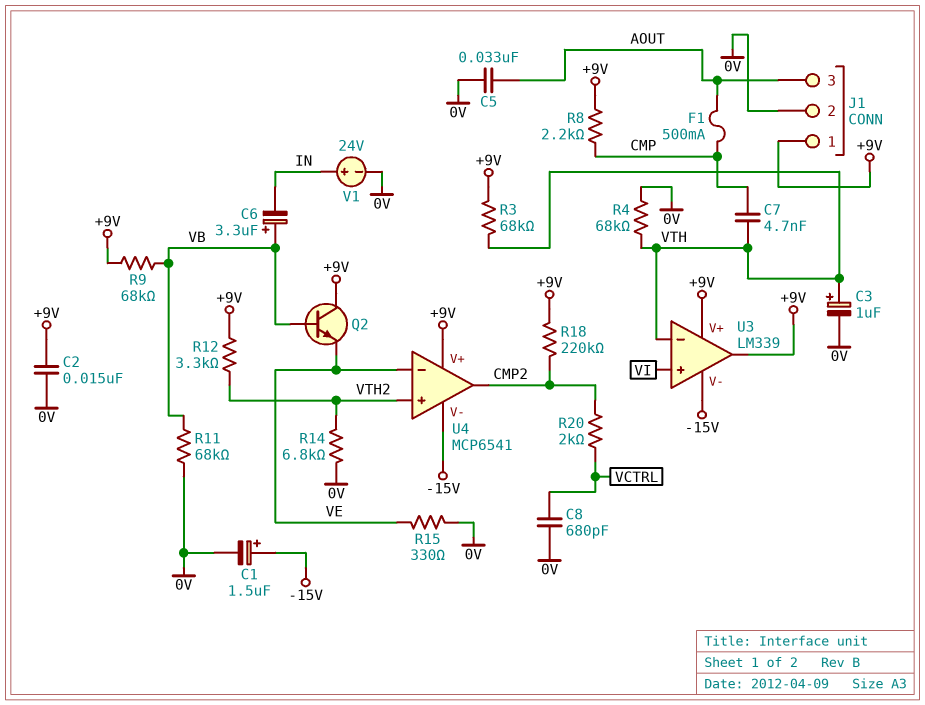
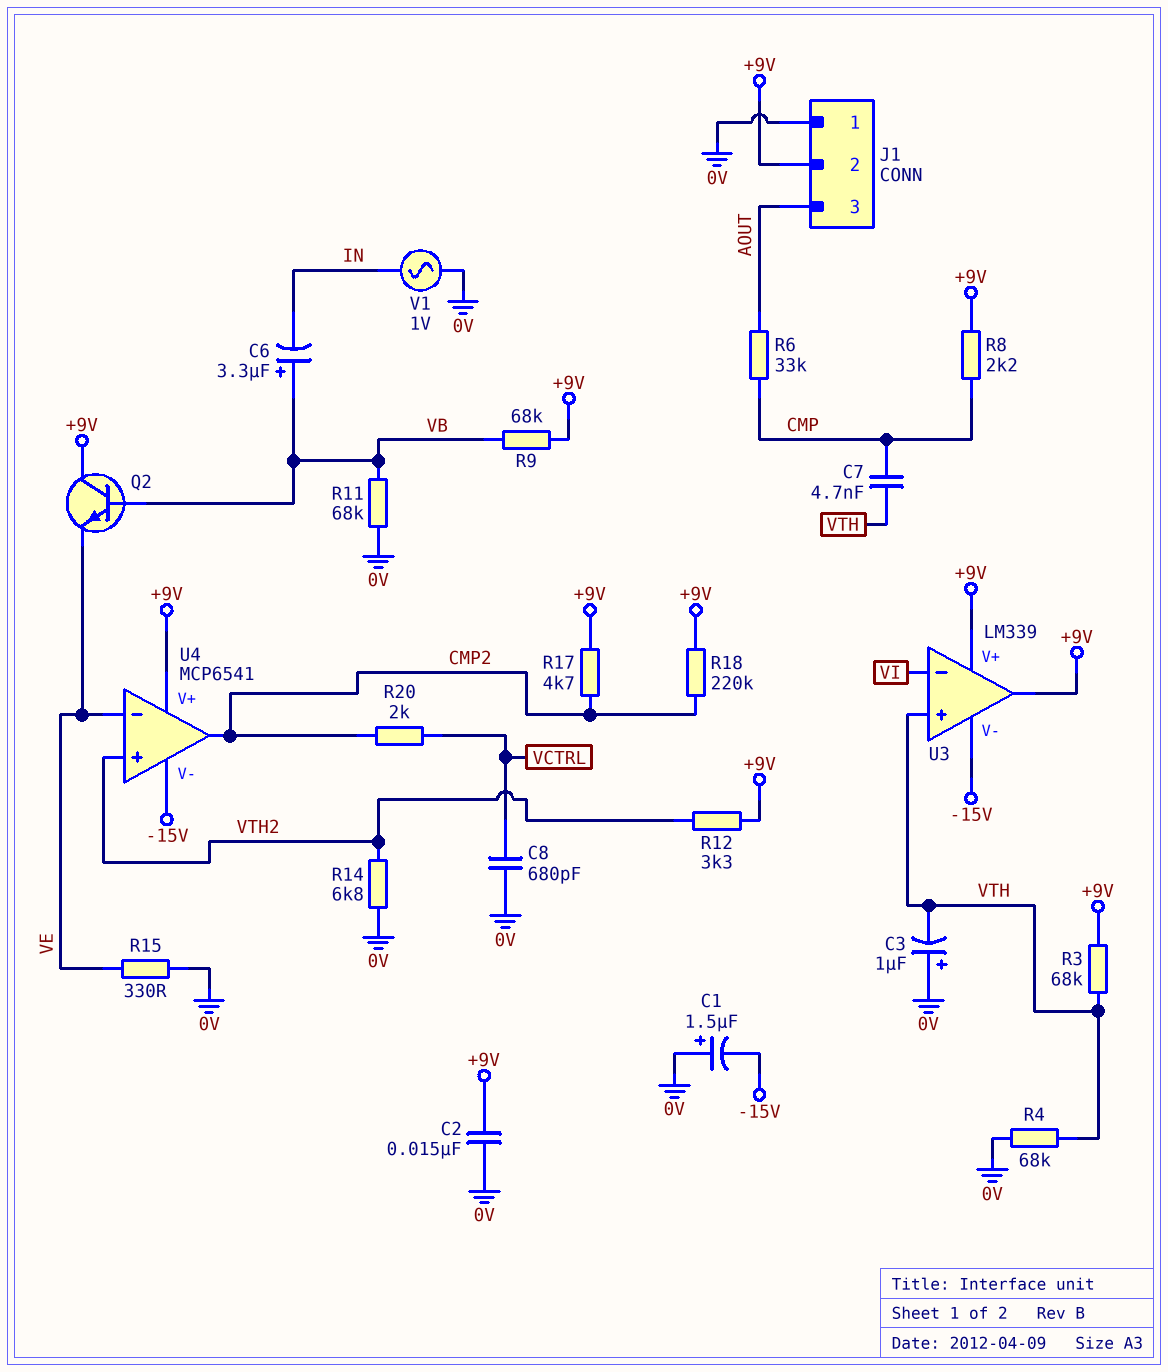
C1: 1.5uF (plus -15V, minus 0V) -> 1.5uF (plus 0V, minus -15V)
C3: 1uF (plus VTH, minus 0V) -> 1uF (plus 0V, minus VTH)
C5: 33nF (0V, AOUT) -> none
F1: 500mA (AOUT, CMP) -> none
J1 pin 1: +9V -> 0V
J1 pin 2: 0V -> +9V
R6: none -> 33k (AOUT, CMP)
R17: none -> 4.7k (+9V, CMP2)
U3 pin in+: VI -> VTH
U3 pin in-: VTH -> VI
V1: 24V (plus IN, minus 0V) -> AC 1V (0V, IN)

